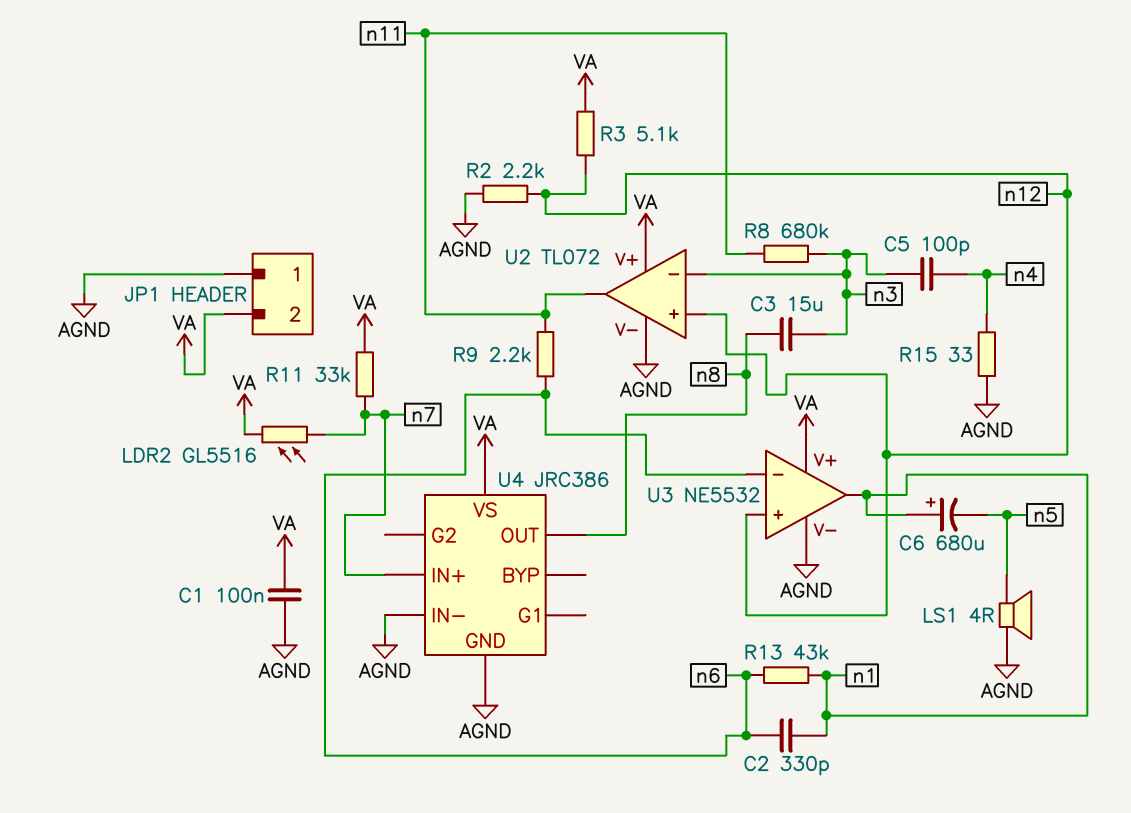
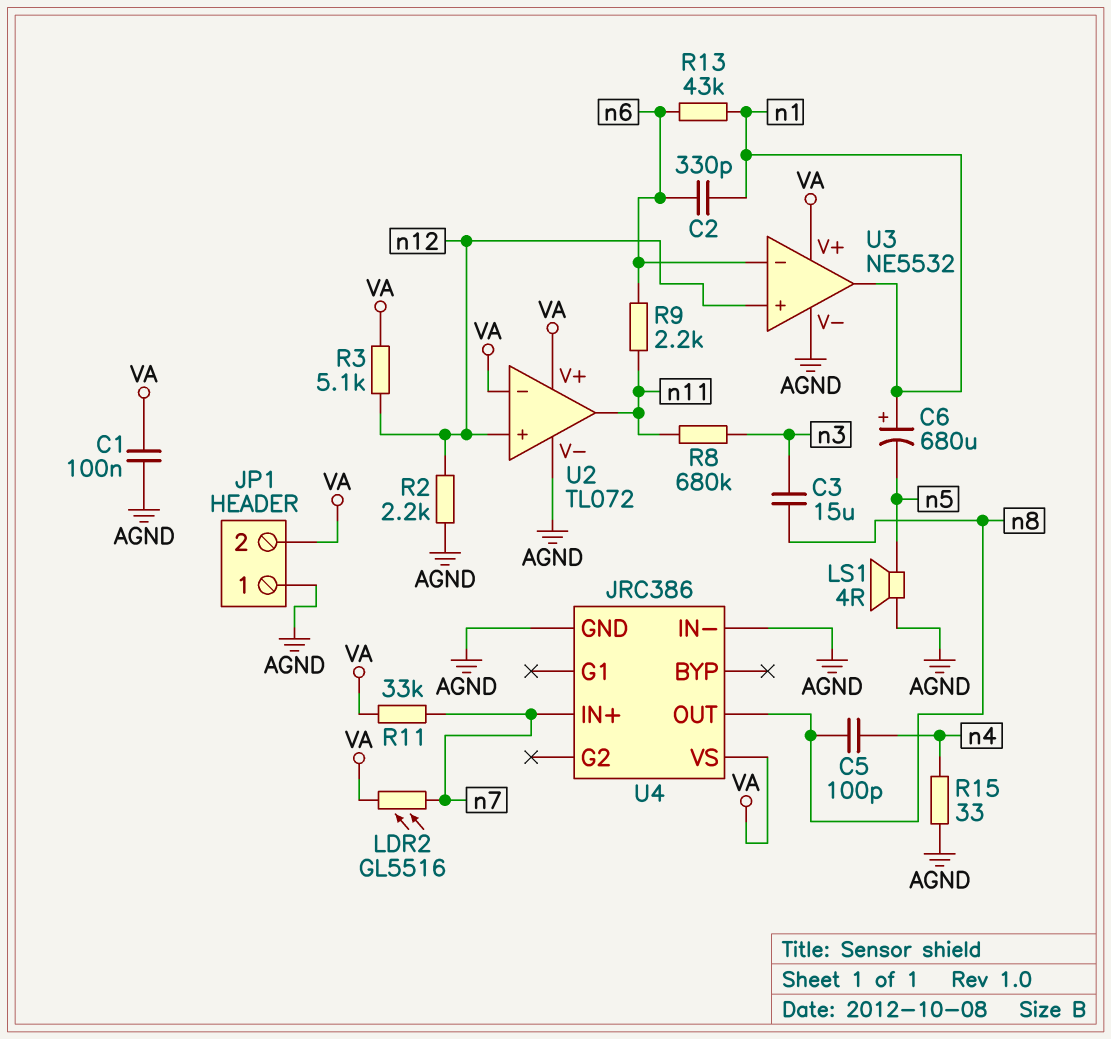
C5: 100pF (n3, n4) -> 100pF (n4, n8)
U2 pin in-: n3 -> VA

